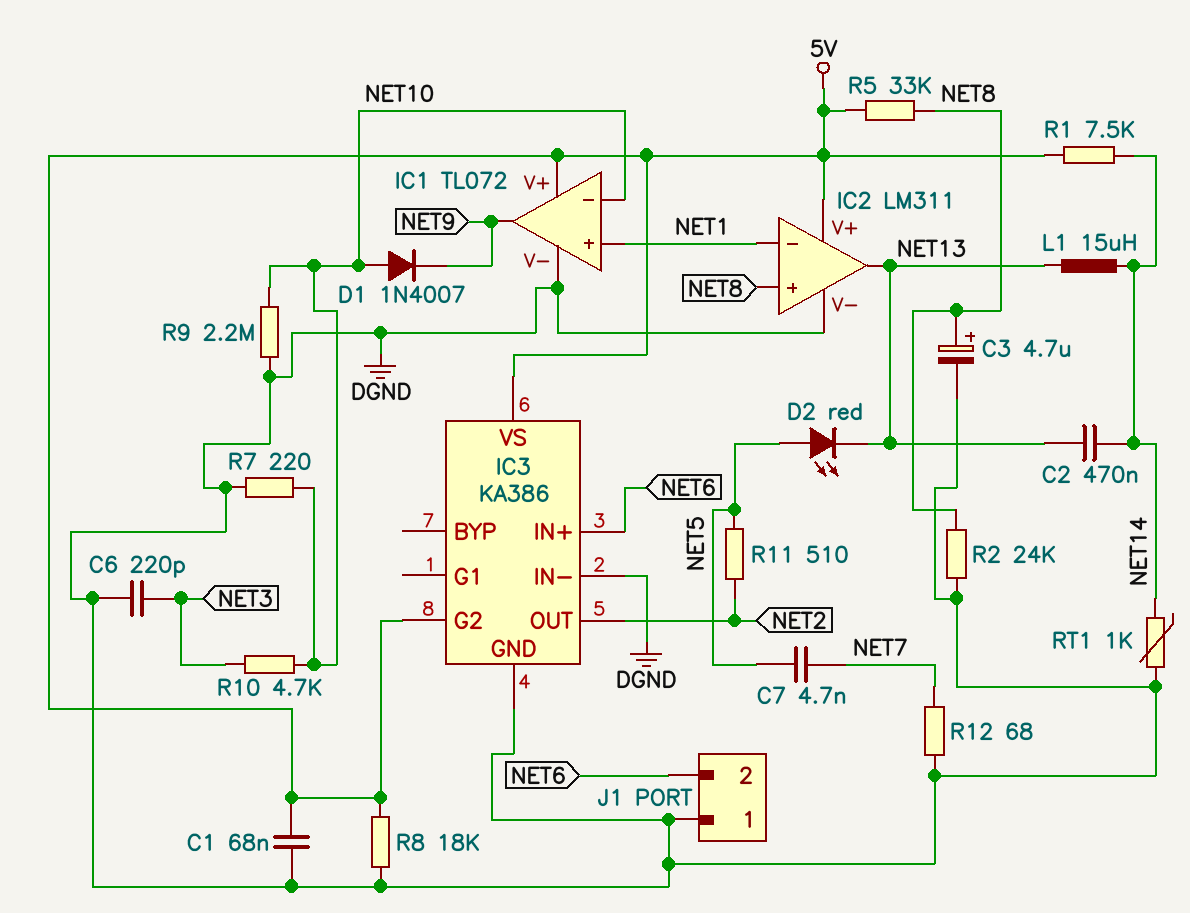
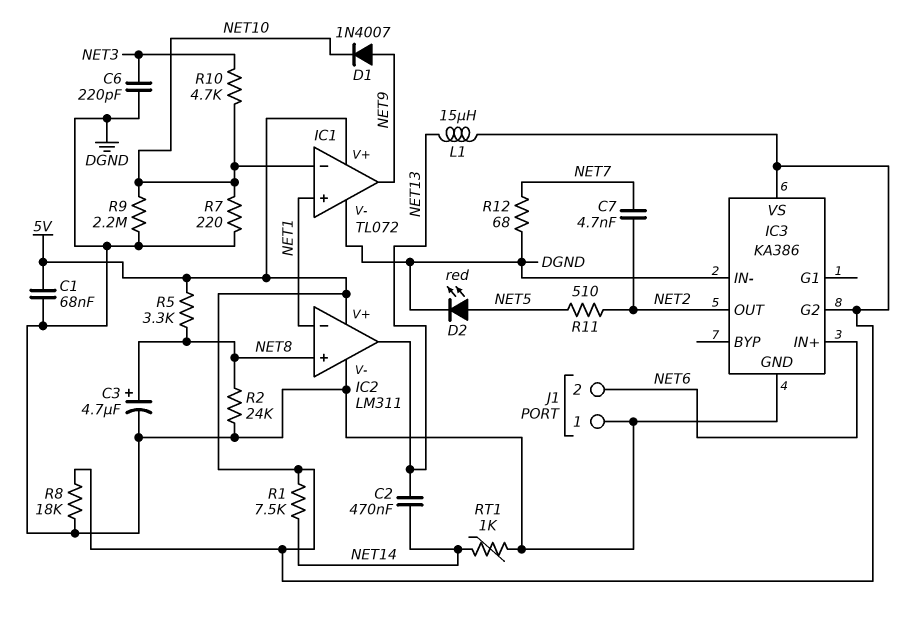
C7: 4.7nF (NET5, NET7) -> 4.7nF (NET2, NET7)
D1: diode 1N4007 (A NET10, K NET9) -> diode 1N4007 (A NET9, K NET10)
D2: LED red (A NET5, K NET13) -> LED red (A NET5, K DGND)
L1: 15uH (NET13, NET14) -> 15uH (5V, NET13)
R5: 33k (5V, NET8) -> 3.3k (5V, NET8)

